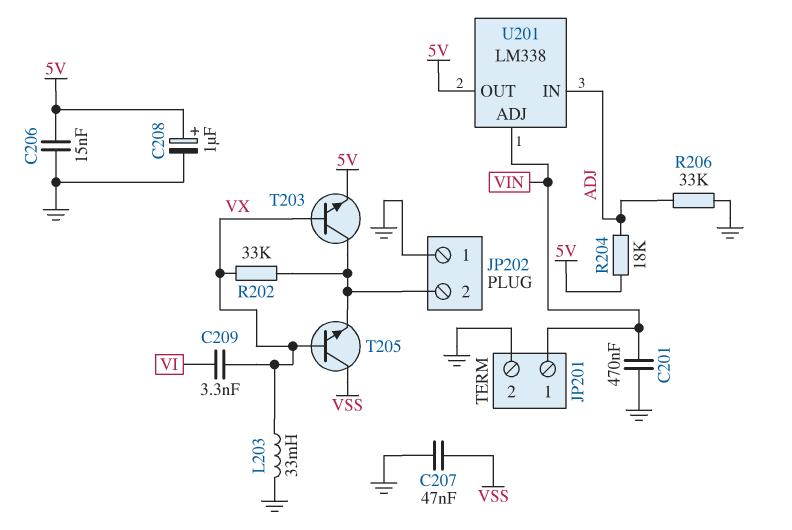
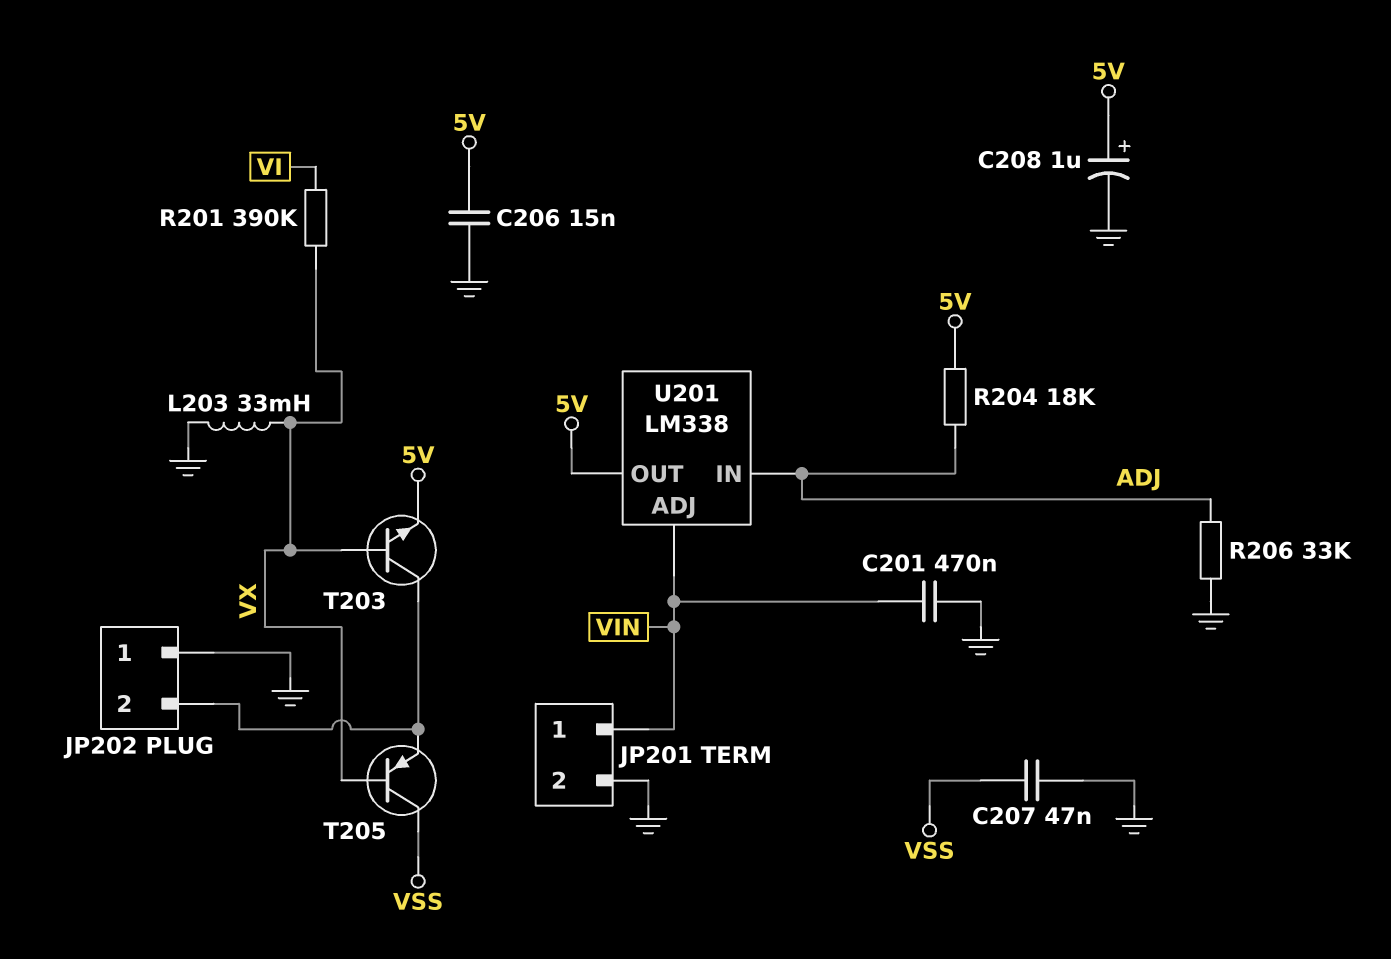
C209: 3.3nF (VI, VX) -> none
R201: none -> 390k (VI, VX)
R202: 33k (JP202/2, VX) -> none
T205: NPN (B VX, C VSS, E JP202/2) -> PNP (B VX, C VSS, E JP202/2)

